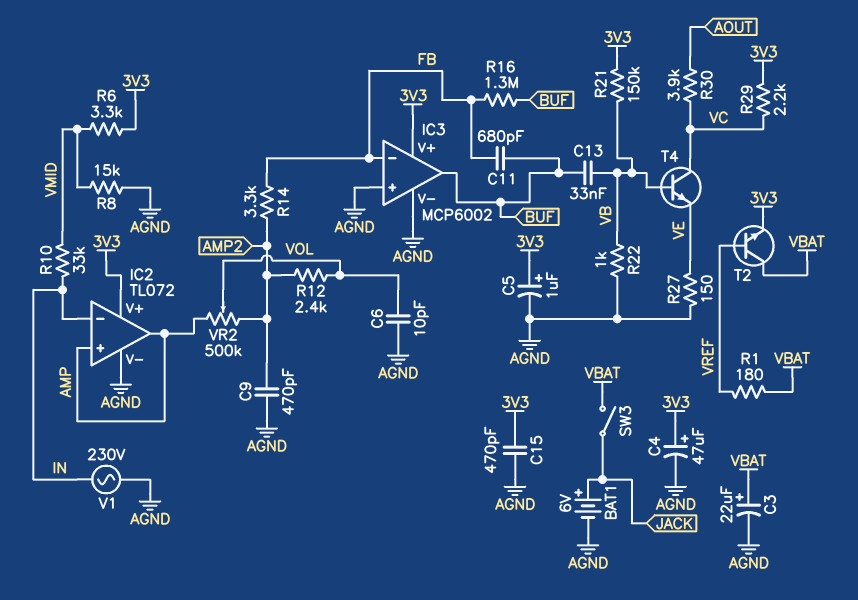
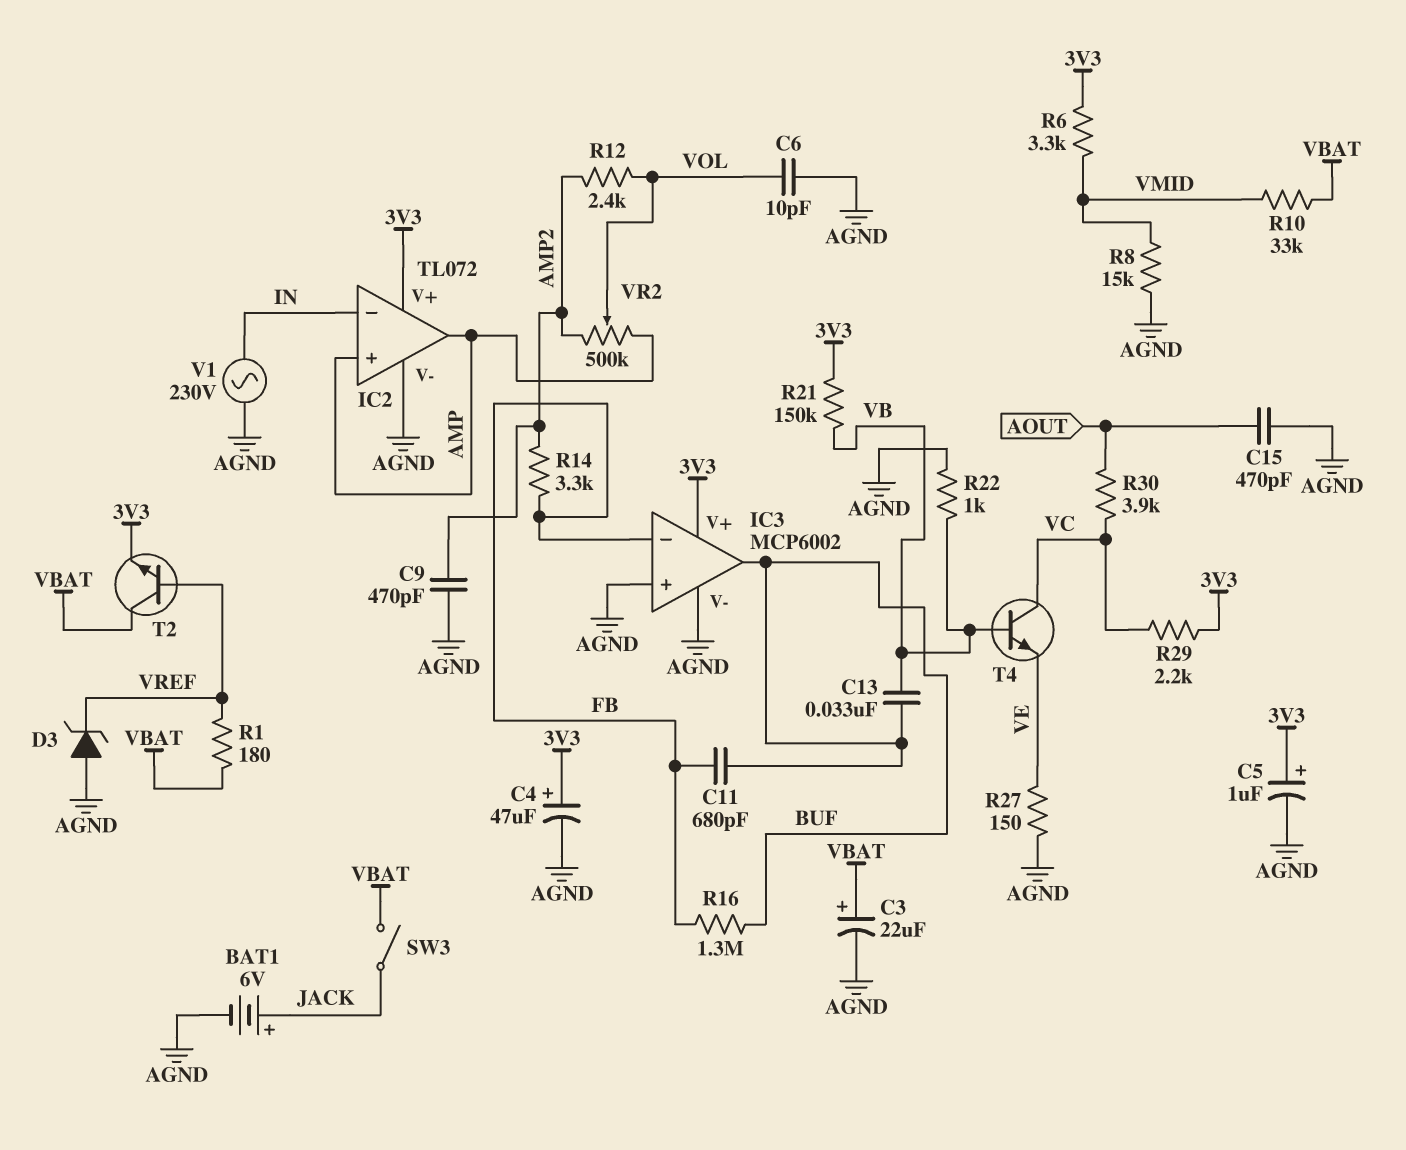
C15: 470pF (3V3, AGND) -> 470pF (AGND, AOUT)
D3: none -> zener (A AGND, K VREF)
R10: 33k (IN, VMID) -> 33k (VBAT, VMID)

